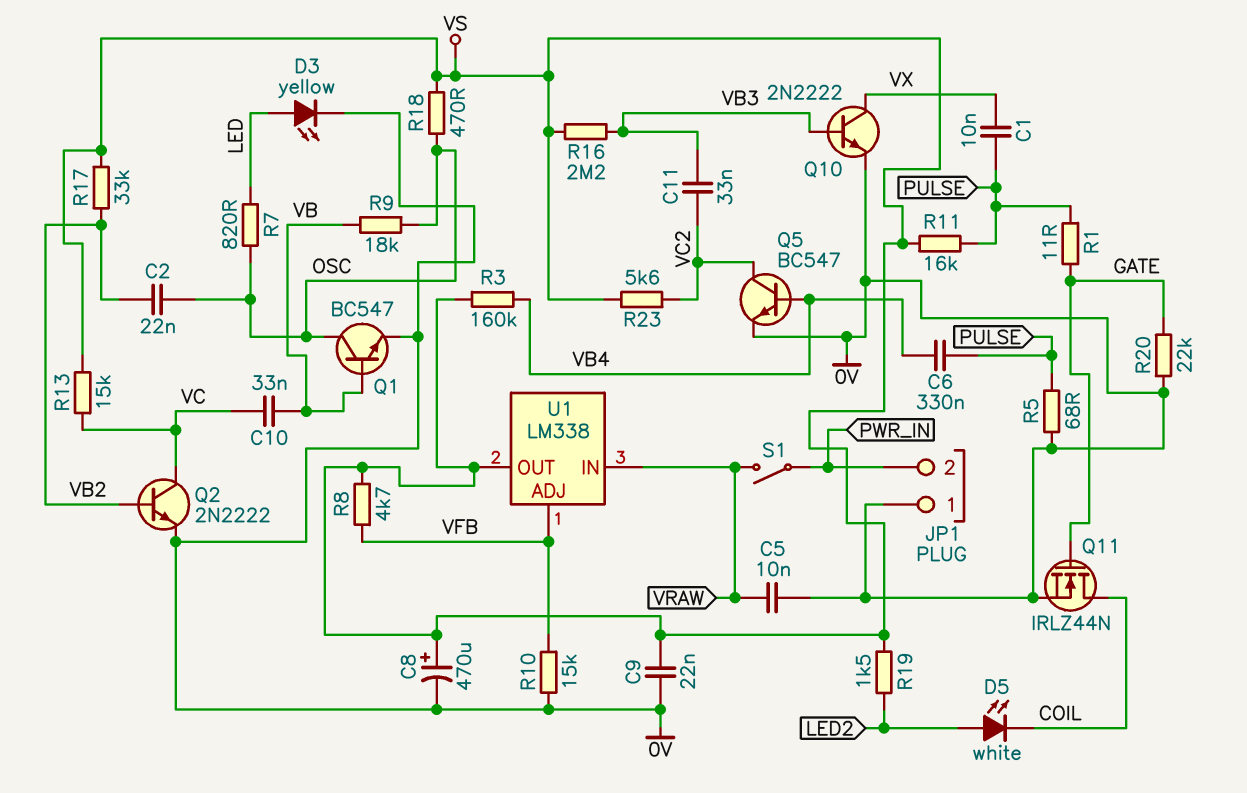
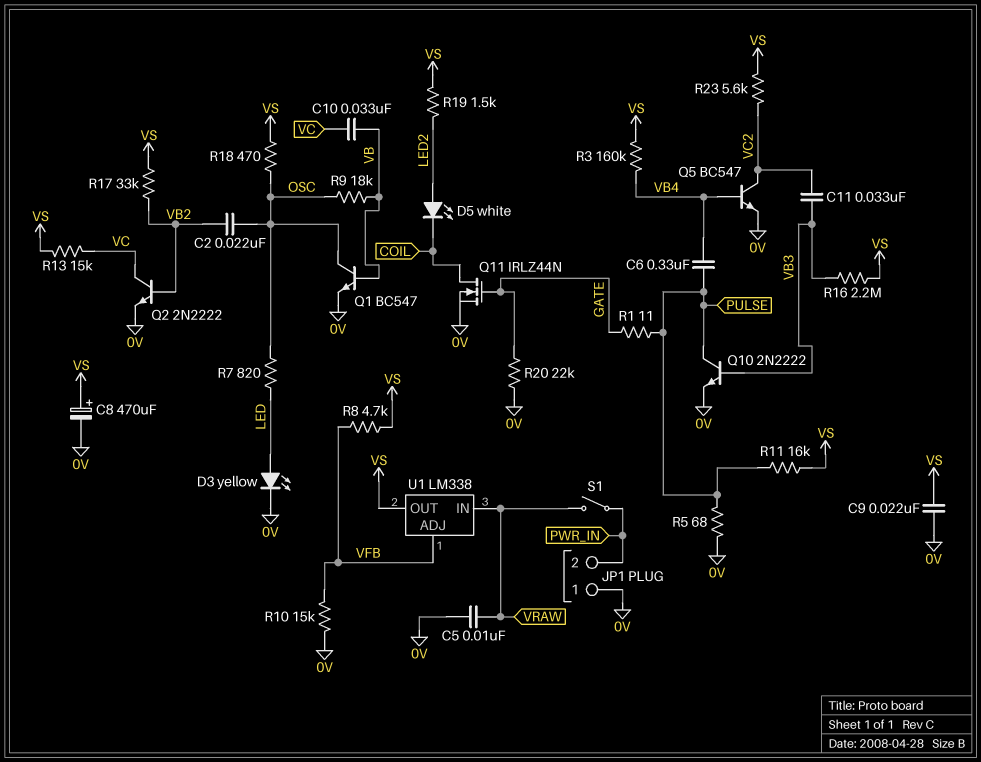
C1: 10nF (PULSE, VX) -> none
Q10: NPN 2N2222 (B VB3, C VX, E 0V) -> NPN 2N2222 (B VB3, C PULSE, E 0V)

